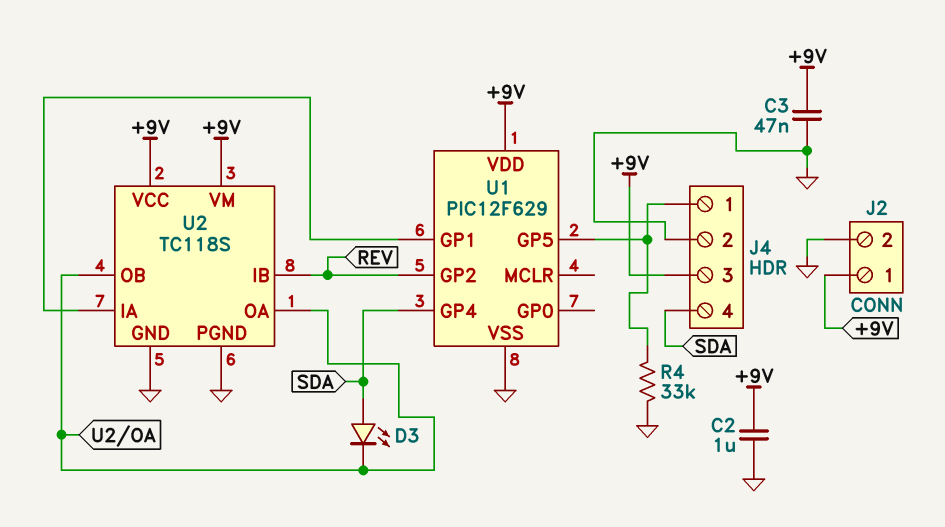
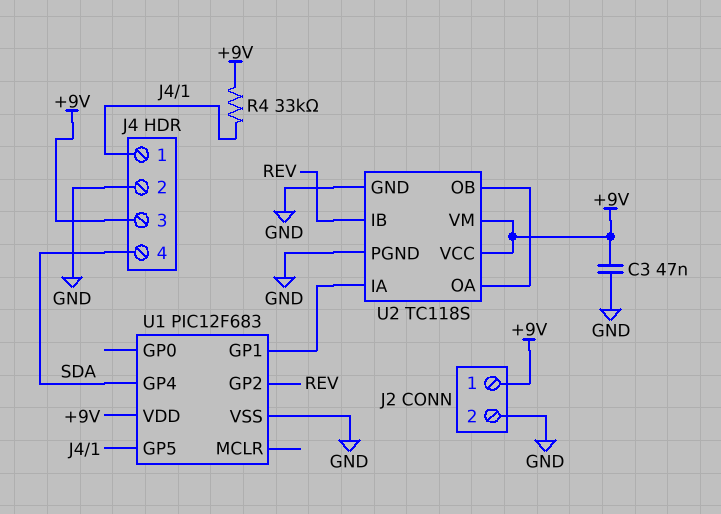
C2: 1uF (+9V, GND) -> none
D3: LED (A SDA, K U2/OA) -> none
R4: 33k (GND, J4/1) -> 33k (+9V, J4/1)
U1: PIC12F629 -> PIC12F683

